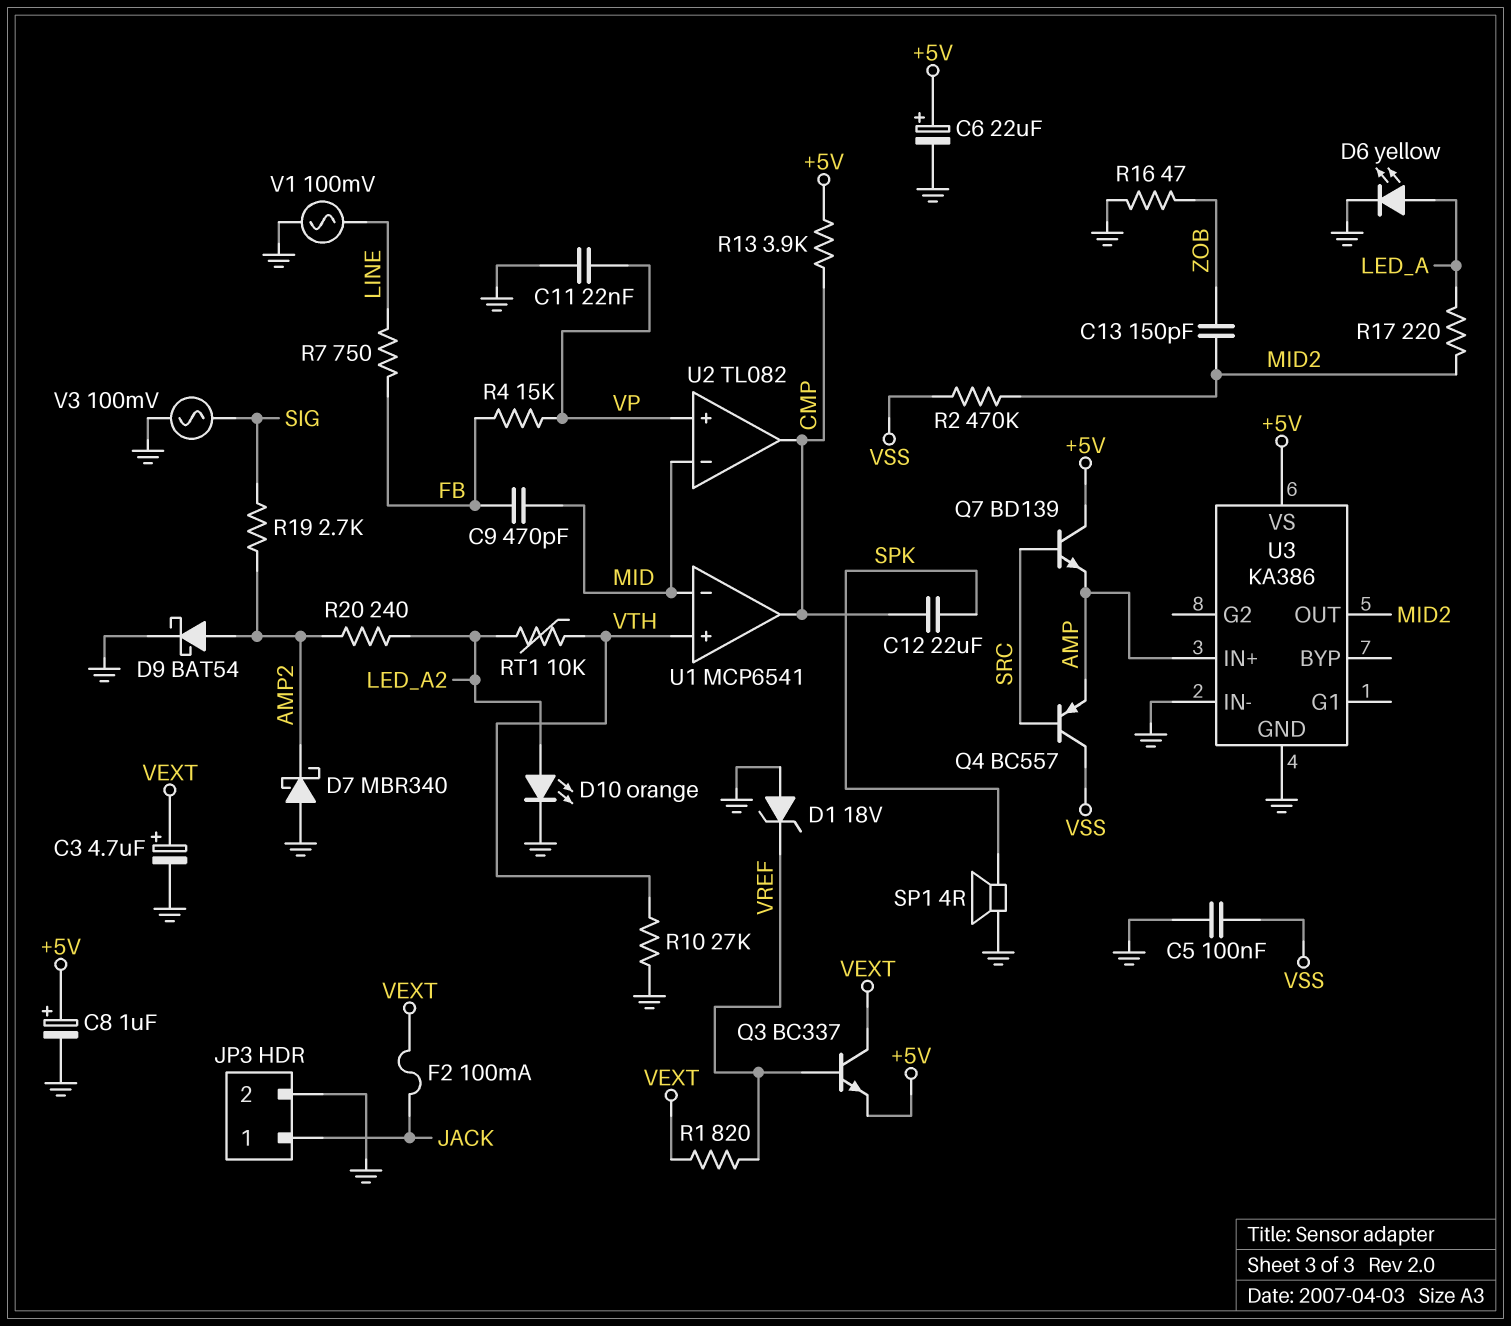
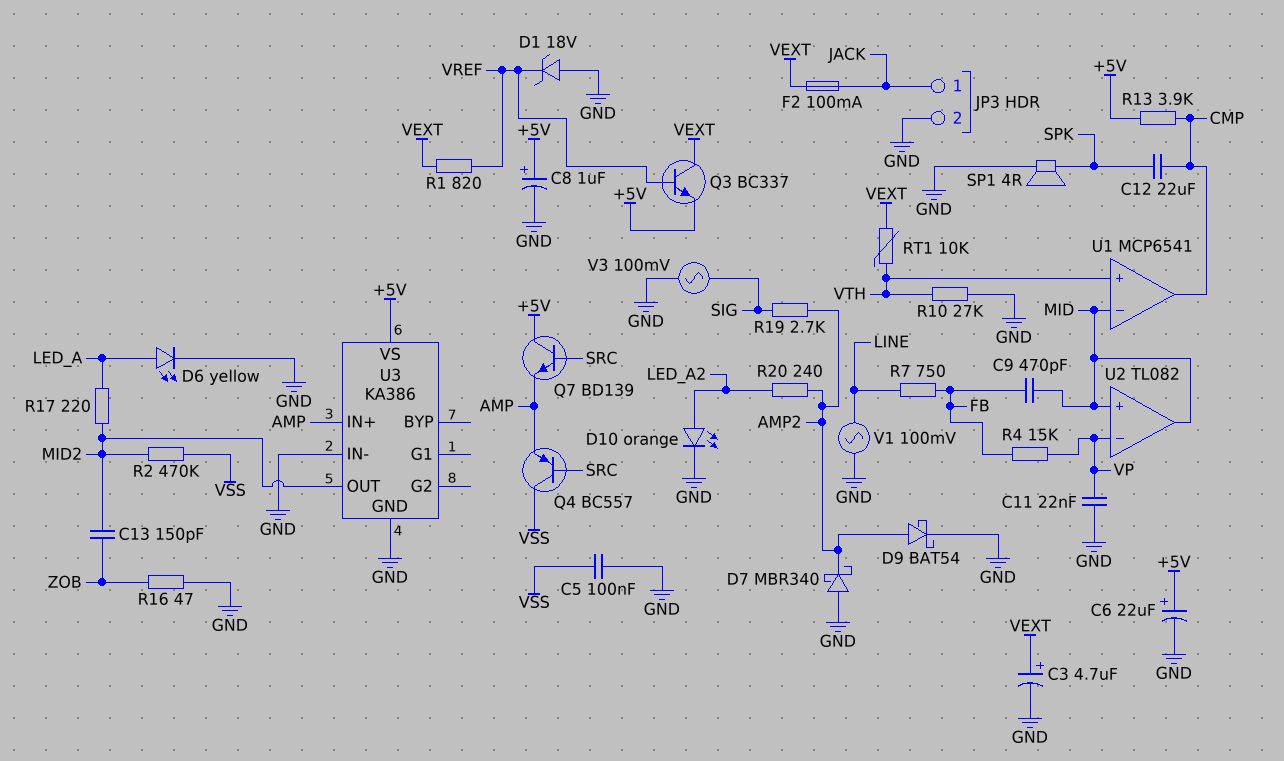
RT1: 10k (LED_A2, VTH) -> 10k (VEXT, VTH)
U2 pin in+: VP -> MID
U2 pin in-: MID -> VP
U2 pin out: CMP -> MID

